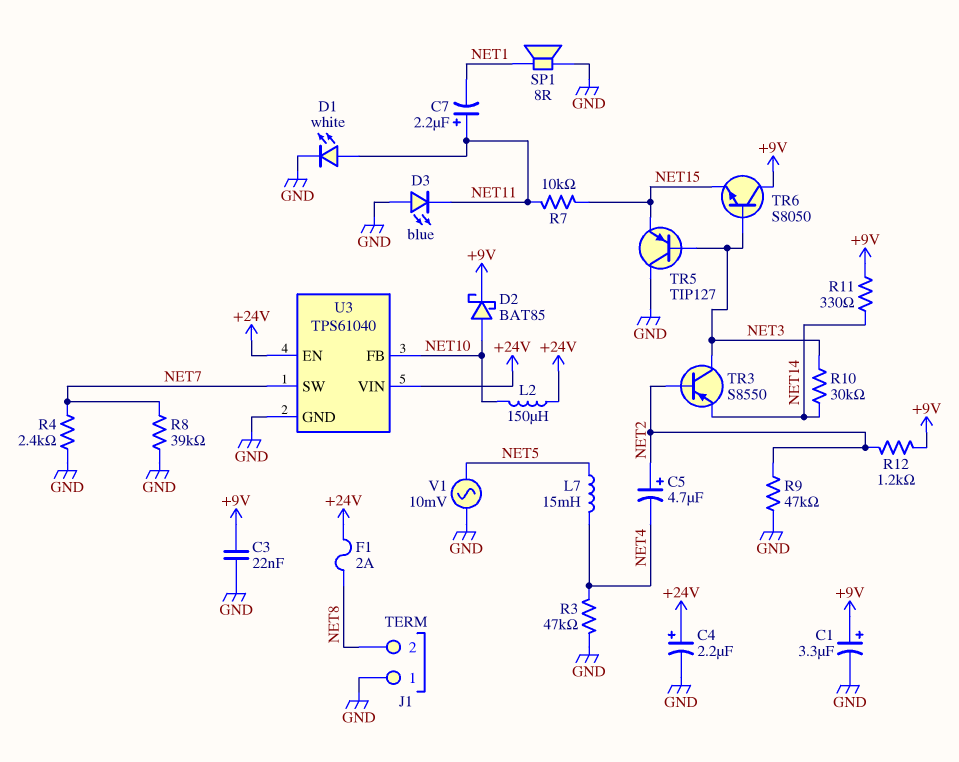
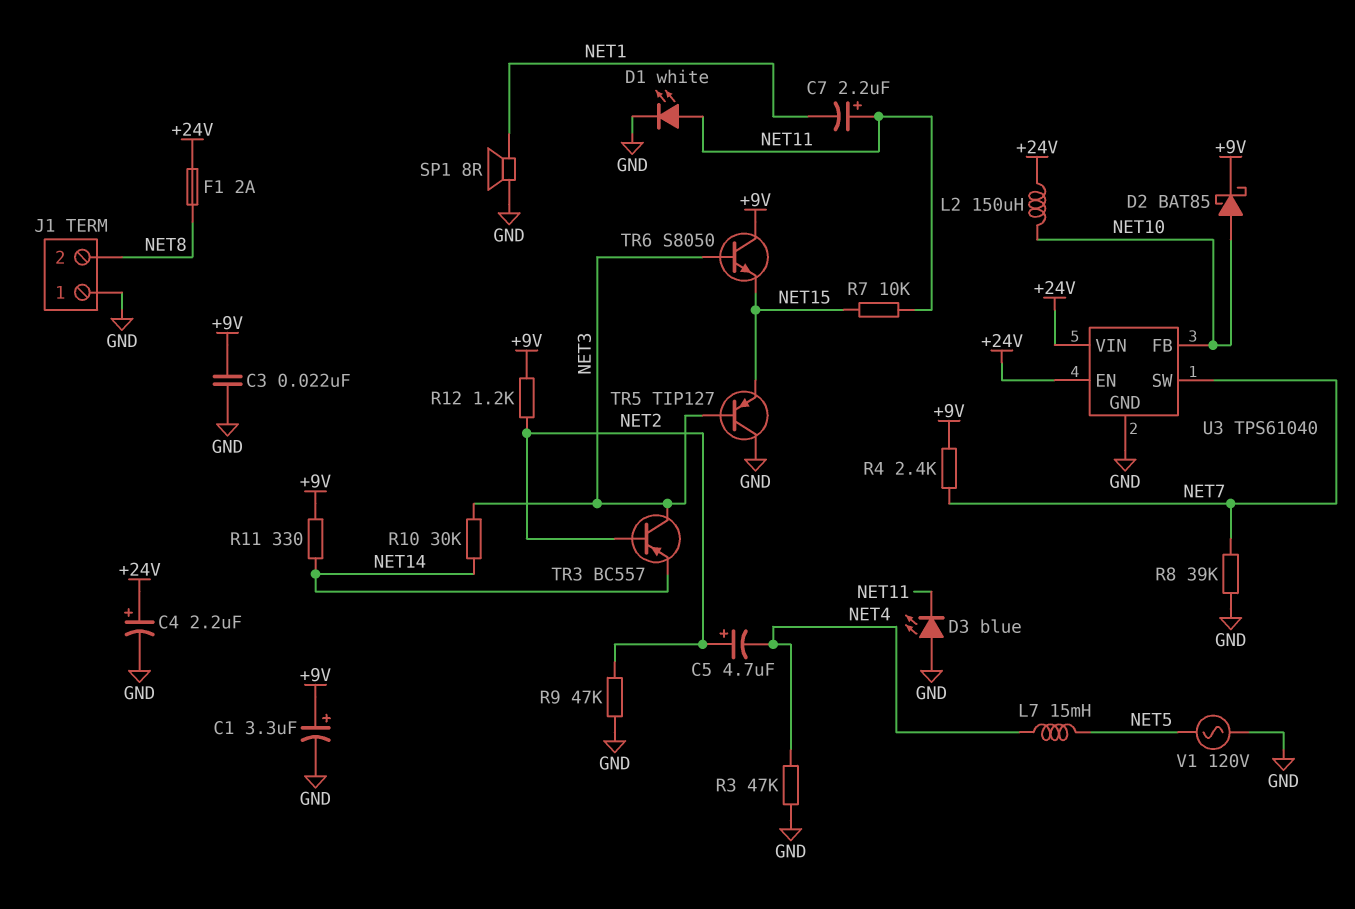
R4: 2.4k (GND, NET7) -> 2.4k (+9V, NET7)
TR3: PNP S8550 (B NET2, C NET3, E NET14) -> PNP BC557 (B NET2, C NET3, E NET14)
V1: AC 10mV (GND, NET5) -> AC 120V (GND, NET5)

